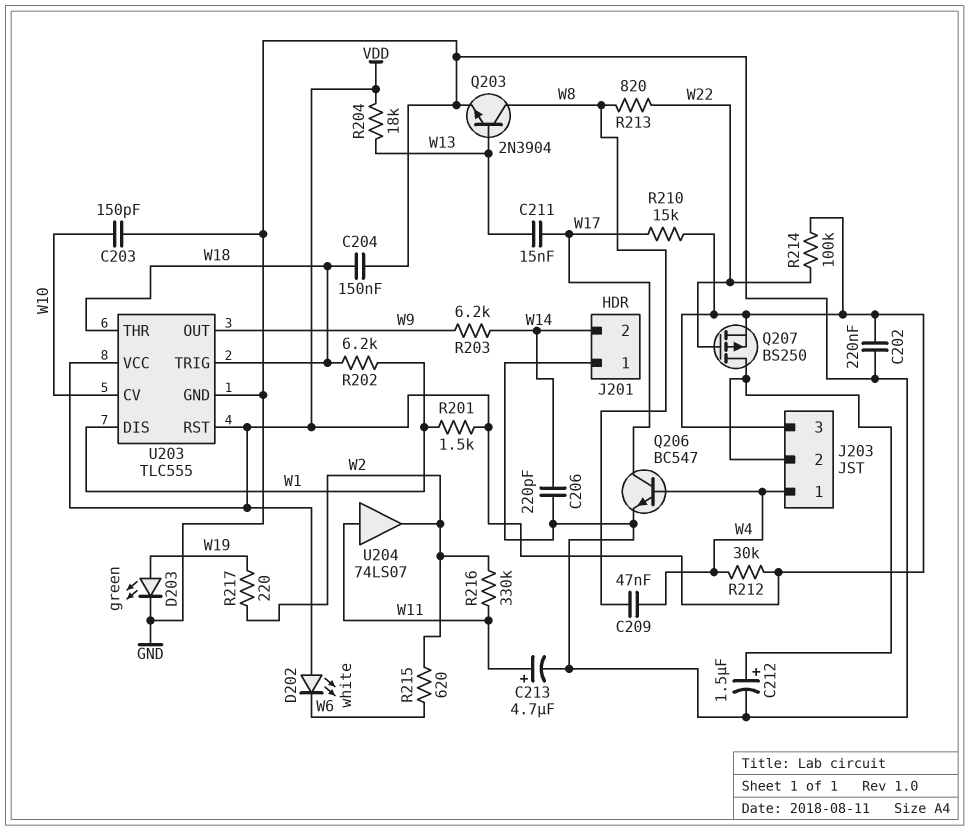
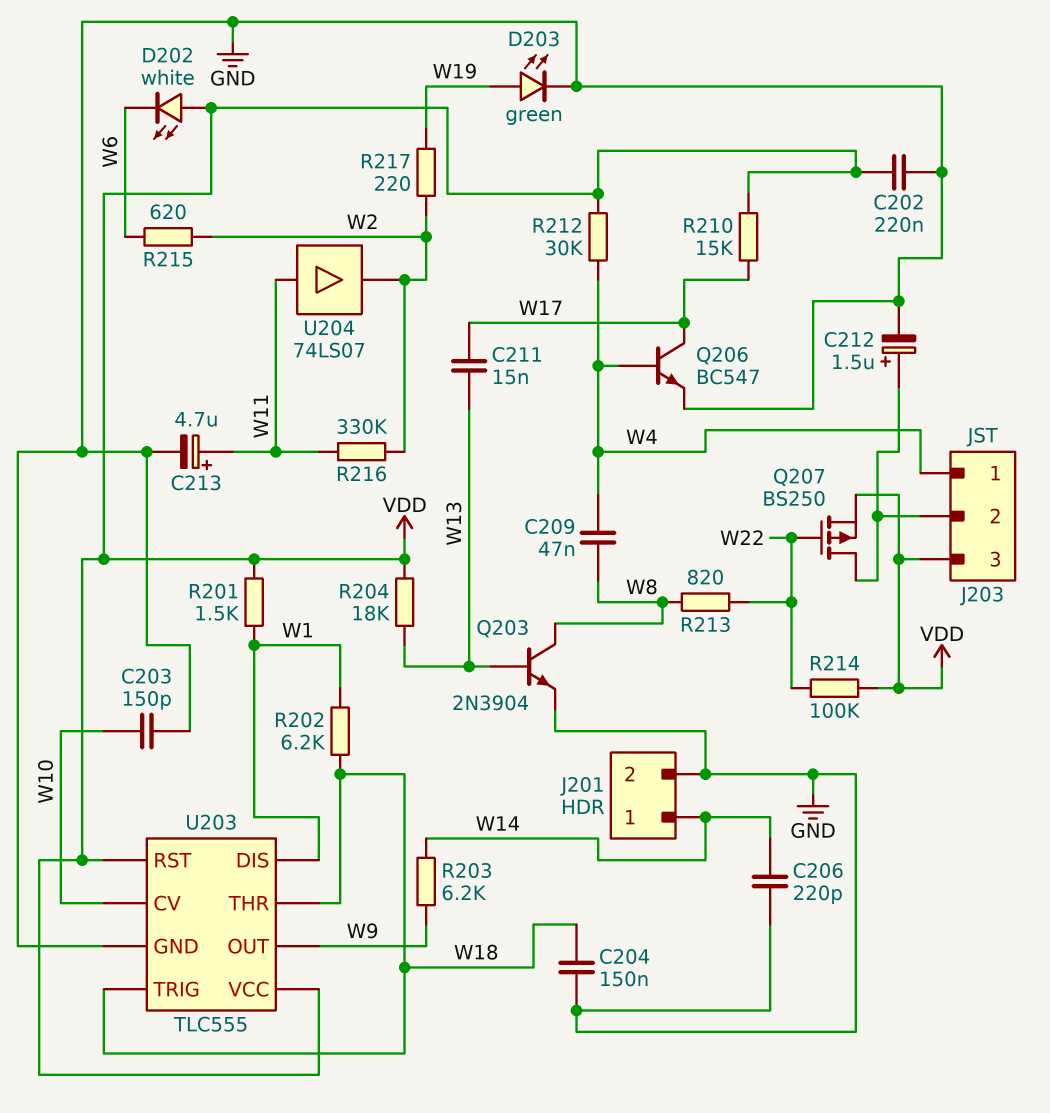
J201 pin 1: GND -> W14
J201 pin 2: W14 -> GND

